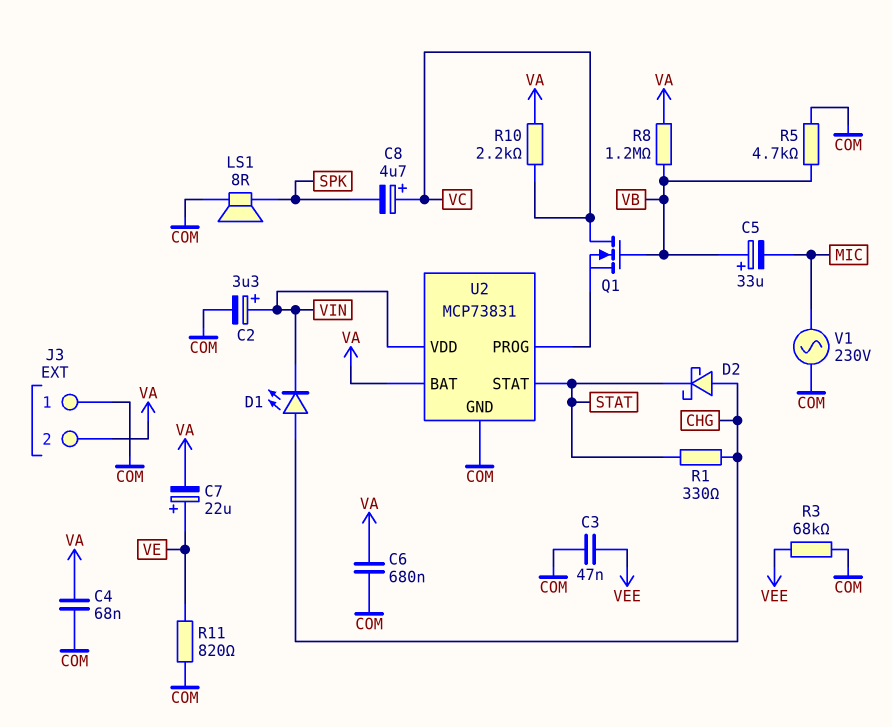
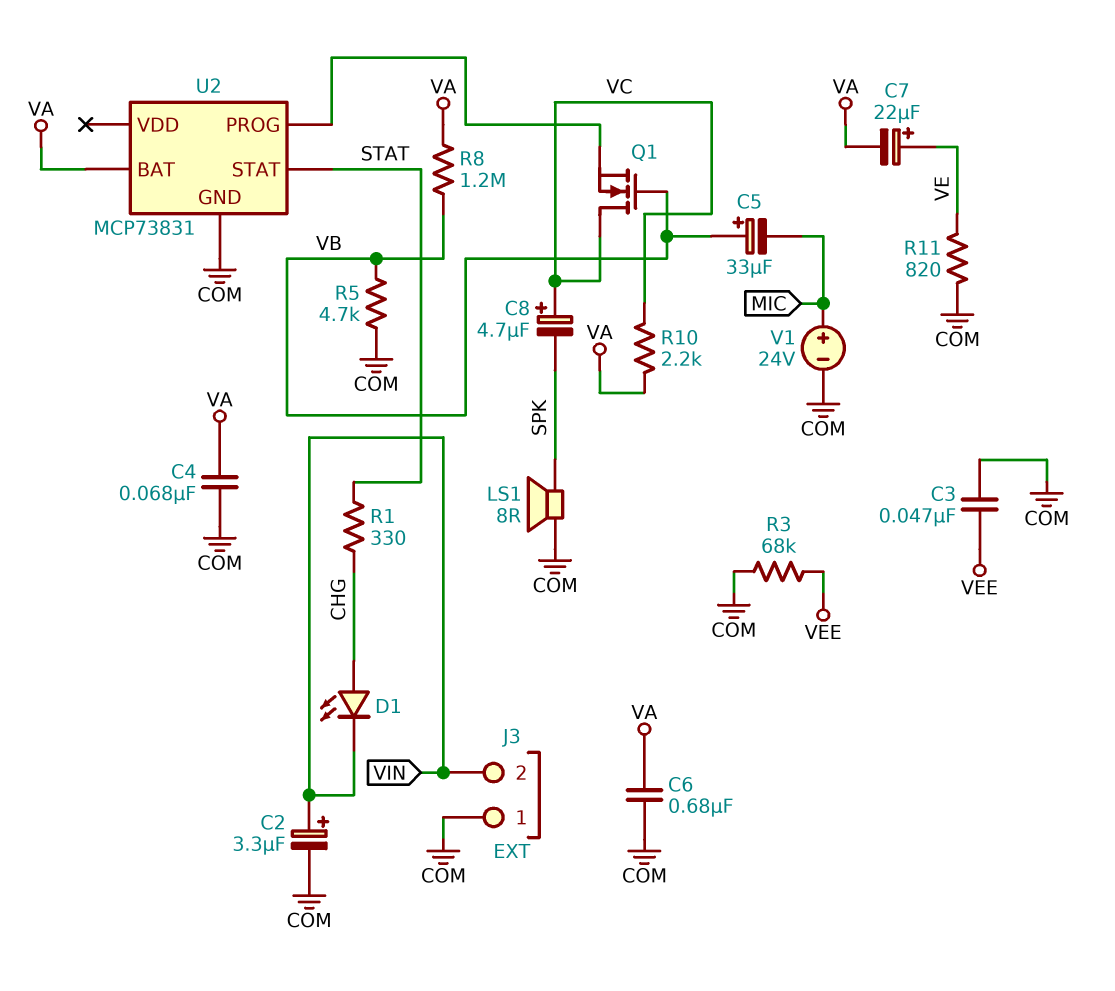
D2: schottky (A CHG, K STAT) -> none
J3 pin 2: VA -> VIN
U2 pin VDD: VIN -> none
V1: AC 230V (COM, MIC) -> 24V (plus MIC, minus COM)

